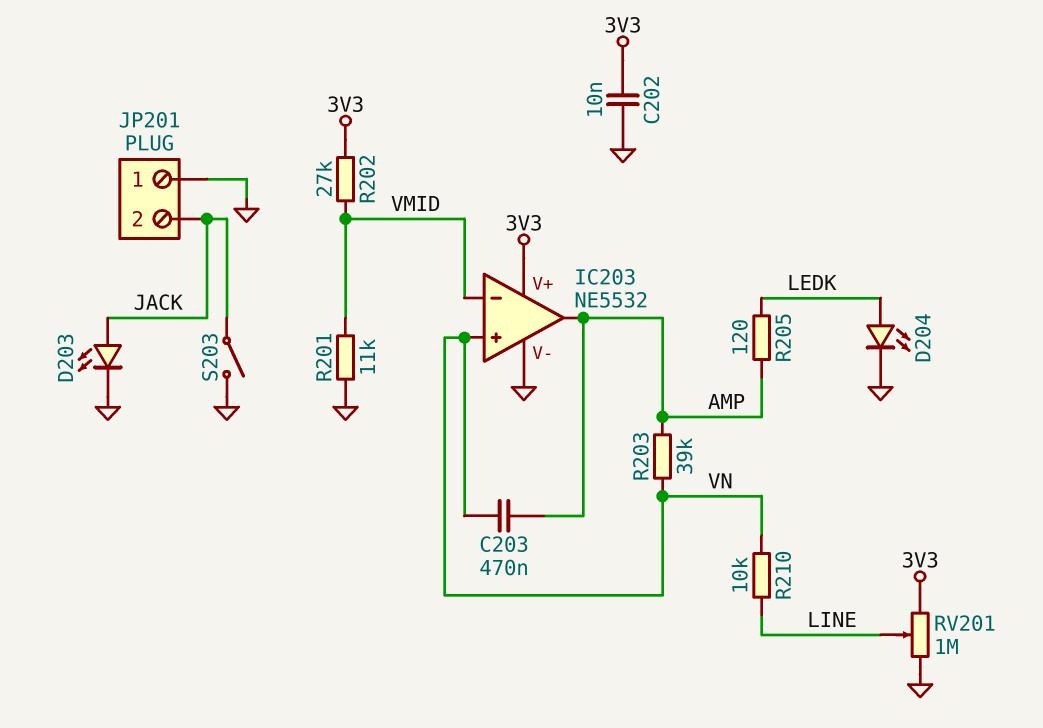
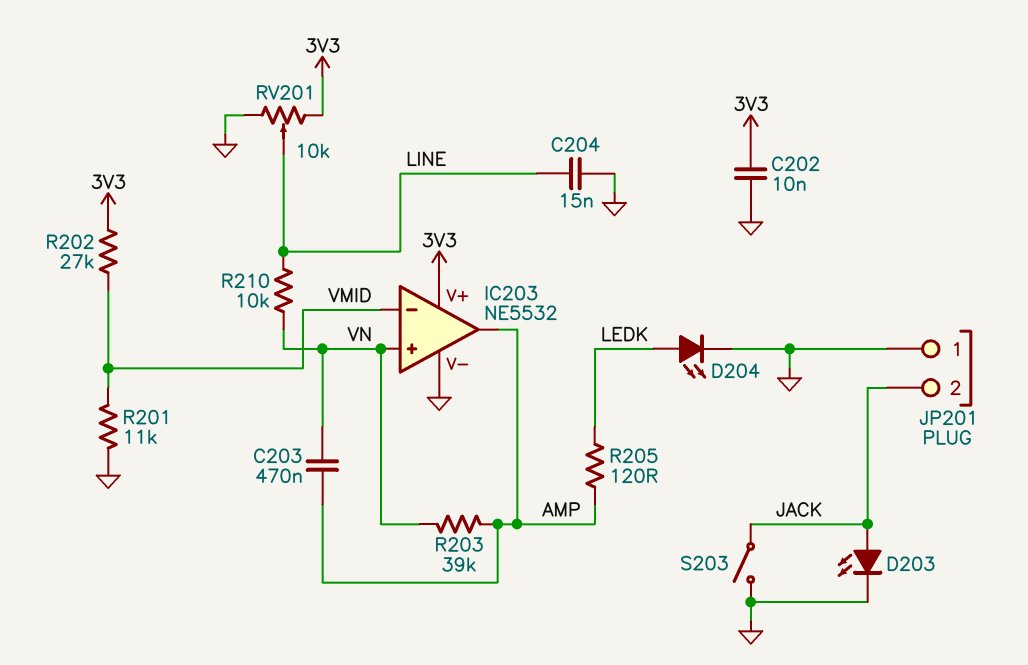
C204: none -> 15nF (GND, LINE)
RV201: 1M (3V3, GND, wiper LINE) -> 10k (3V3, GND, wiper LINE)

